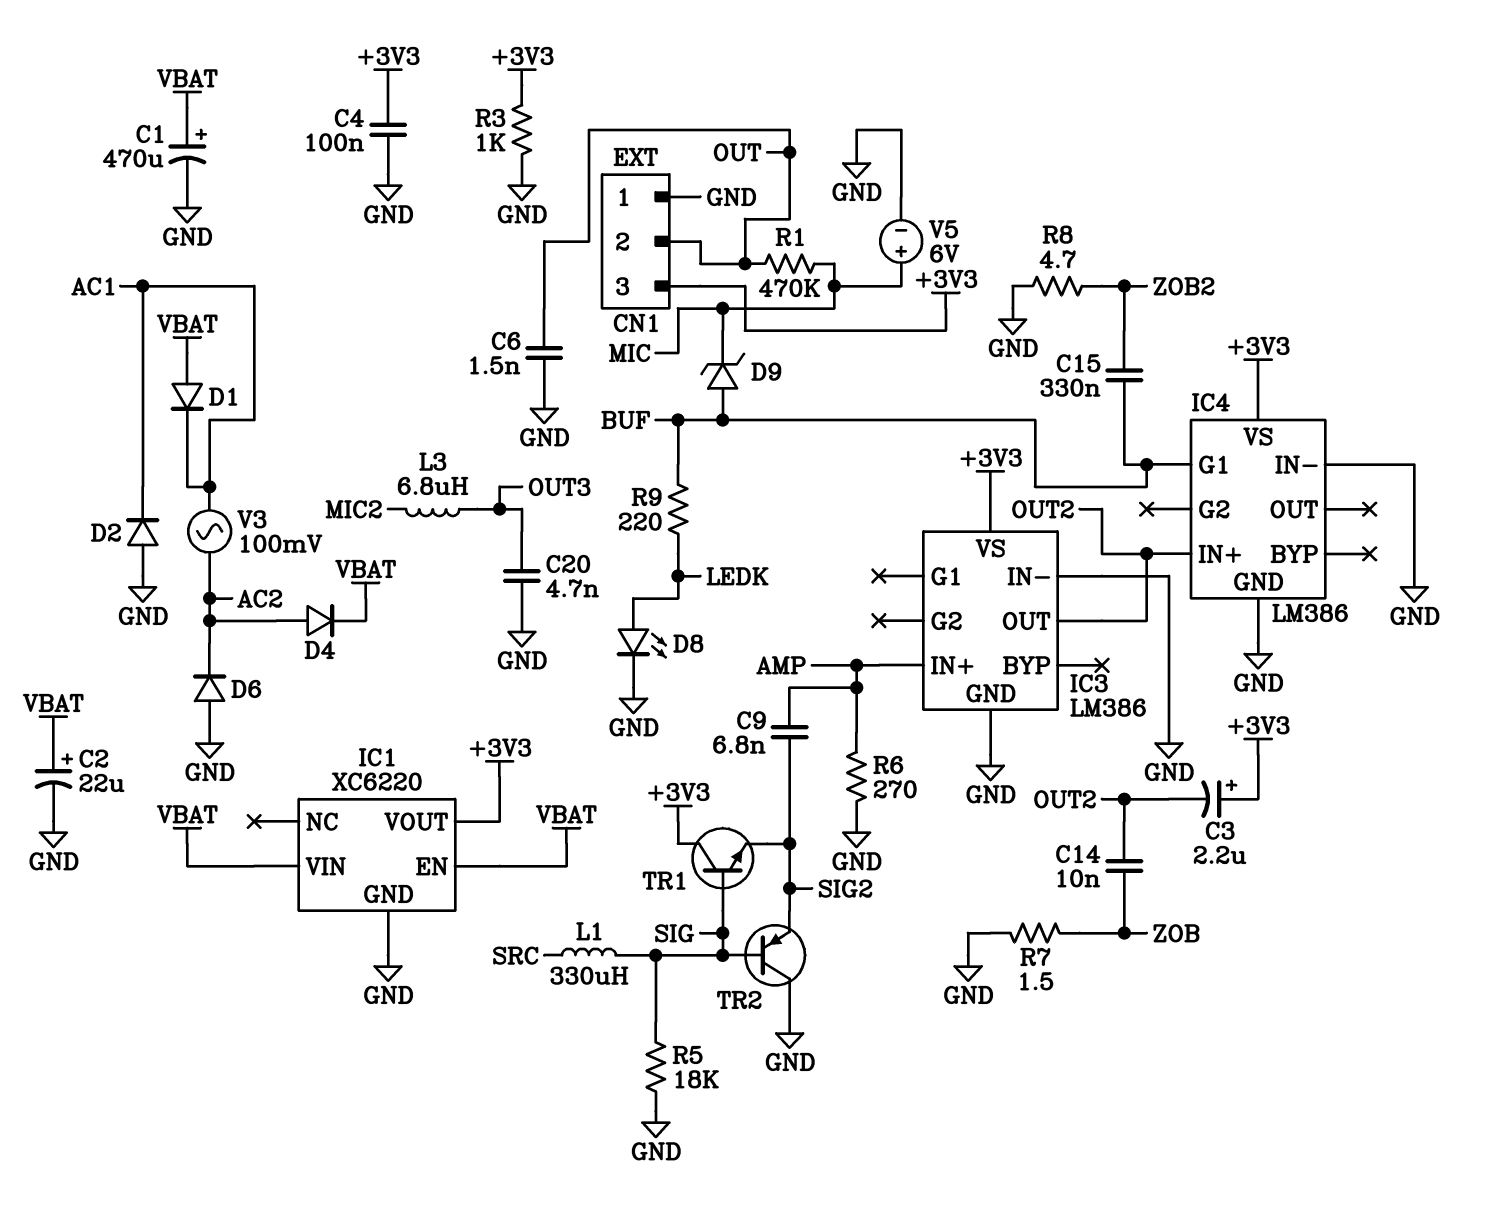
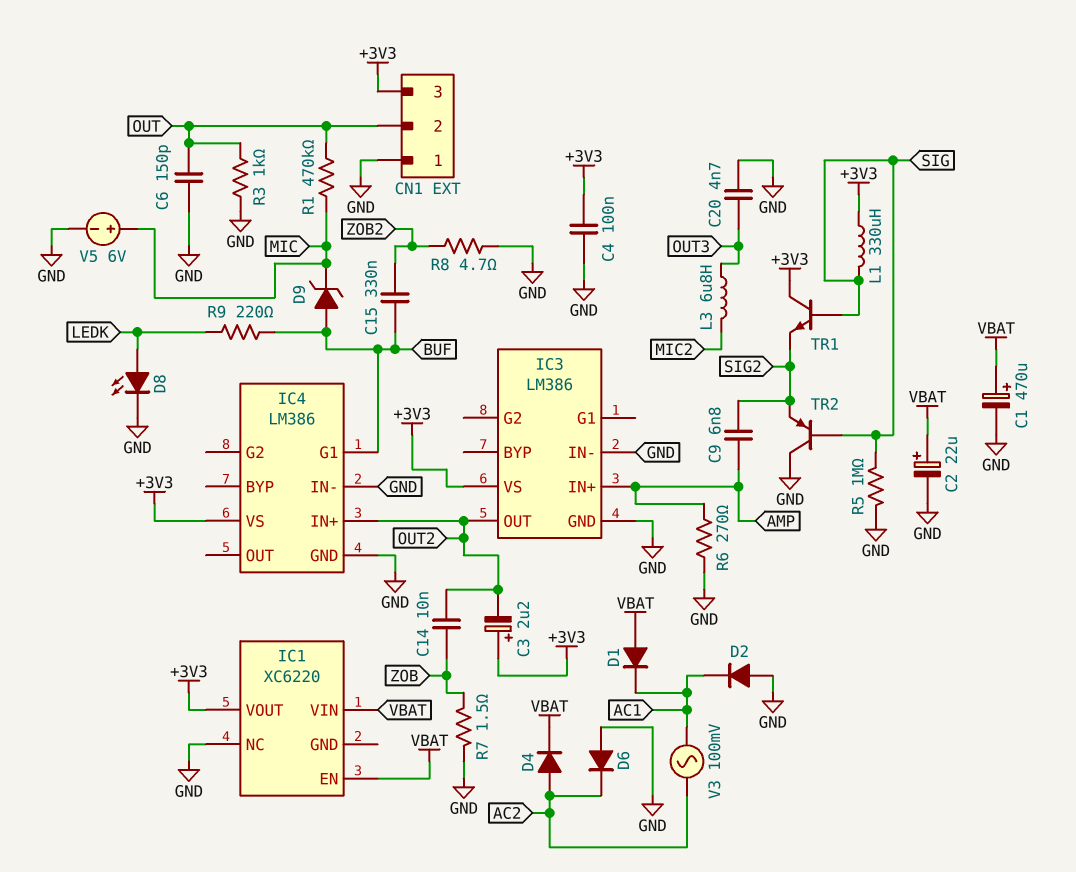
C6: 1.5nF (GND, OUT) -> 150pF (GND, OUT)
IC1 pin GND: GND -> none
IC1 pin NC: none -> GND
L1: 330uH (SIG, SRC) -> 330uH (+3V3, SIG)
R3: 1k (+3V3, GND) -> 1k (GND, OUT)
R5: 18k (GND, SIG) -> 1M (GND, SIG)

